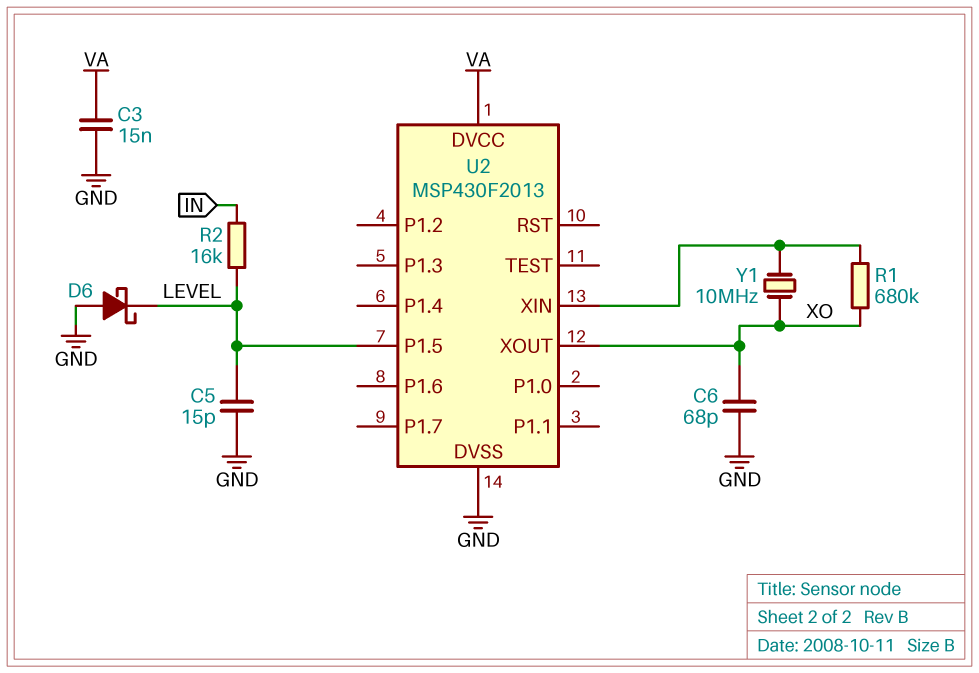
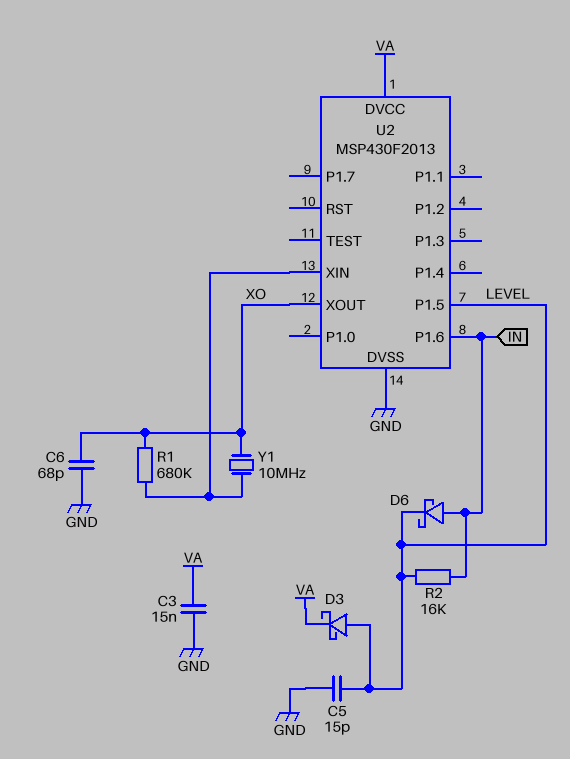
D3: none -> schottky (A LEVEL, K VA)
D6: schottky (A GND, K LEVEL) -> schottky (A IN, K LEVEL)
U2 pin P1.6: none -> IN

